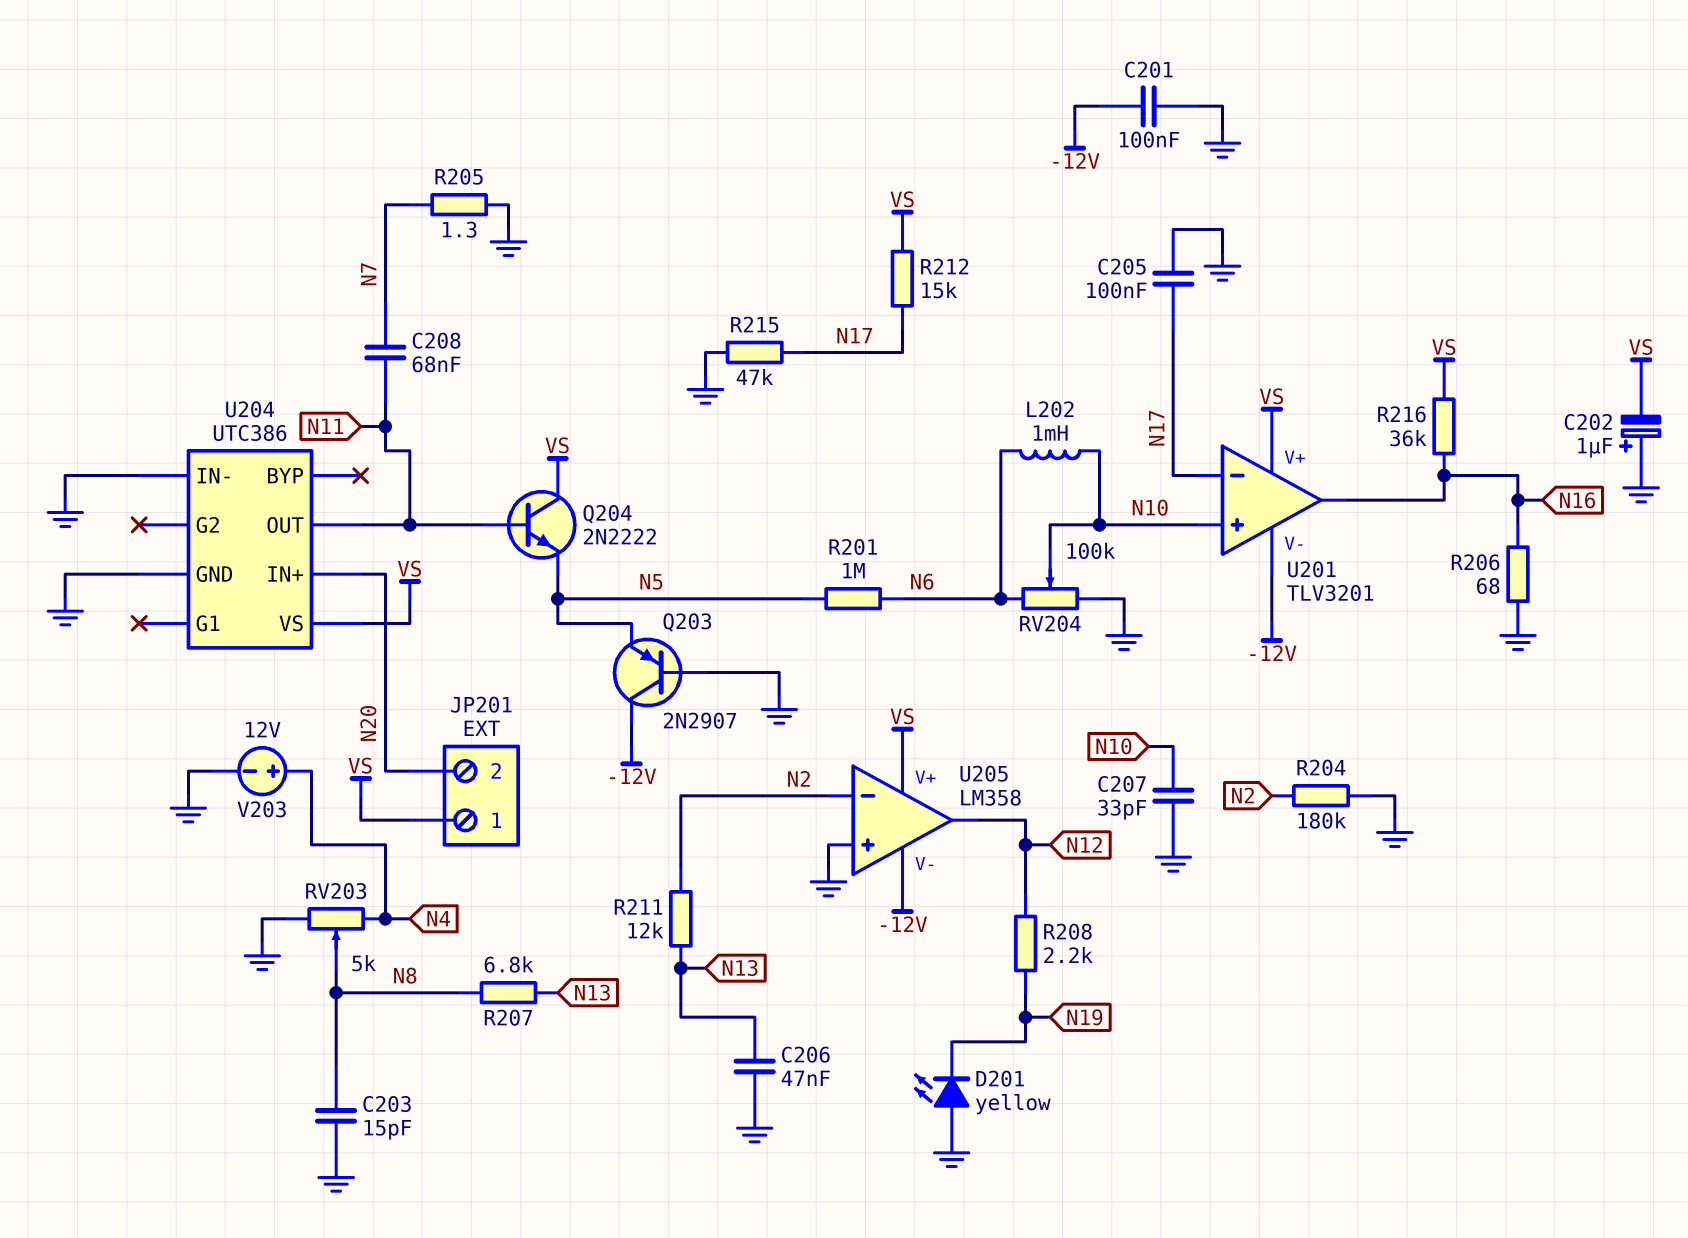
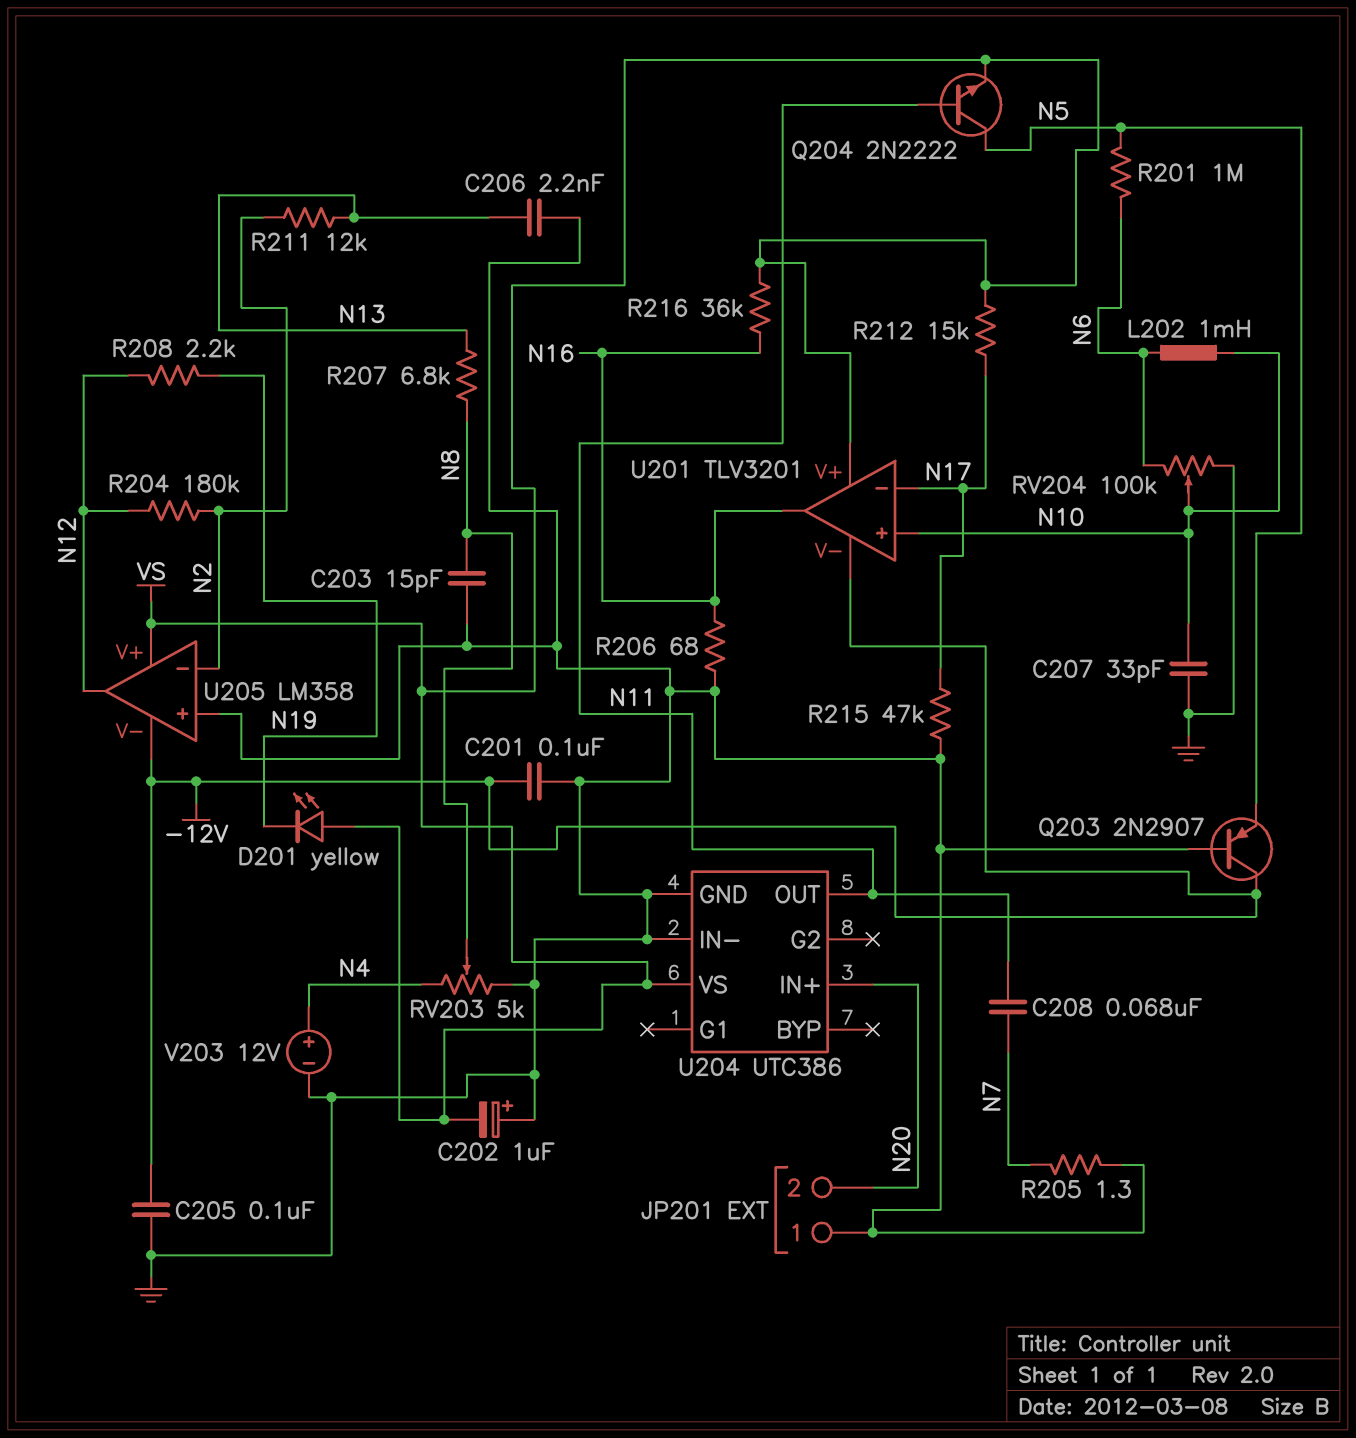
C205: 100nF (GND, N17) -> 100nF (-12V, GND)
C206: 47nF (GND, N13) -> 2.2nF (GND, N13)
D201: LED yellow (A GND, K N19) -> LED yellow (A VS, K N19)
JP201 pin 1: VS -> GND
Q204: NPN 2N2222 (B N11, C VS, E N5) -> NPN 2N2222 (B N11, C N5, E VS)
R204: 180k (GND, N2) -> 180k (N2, N12)

